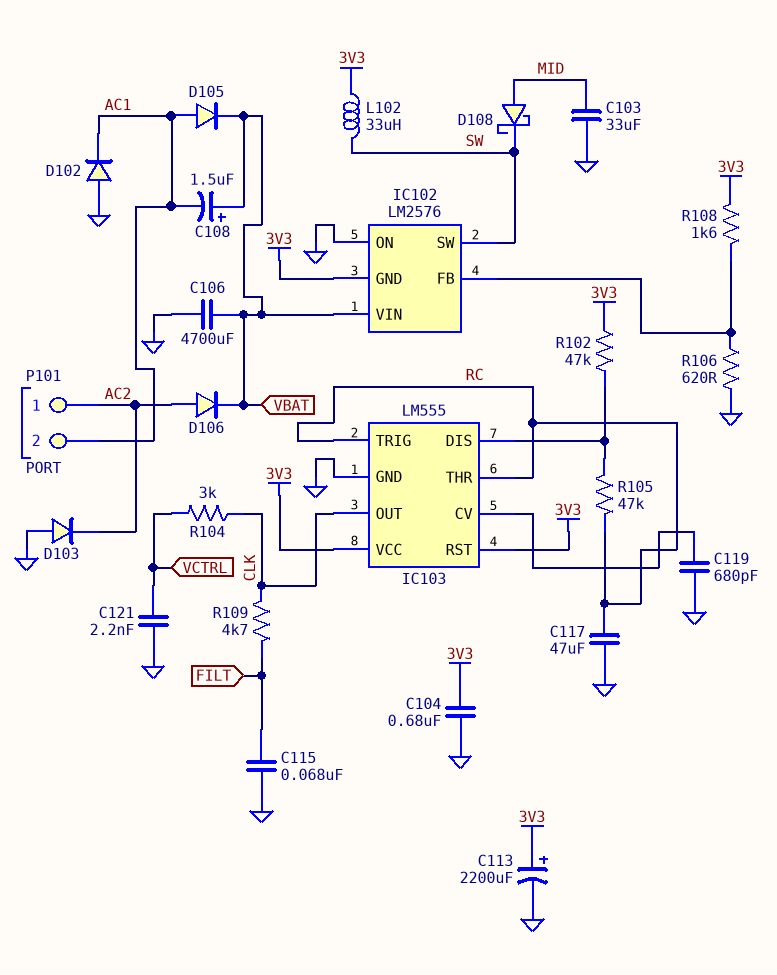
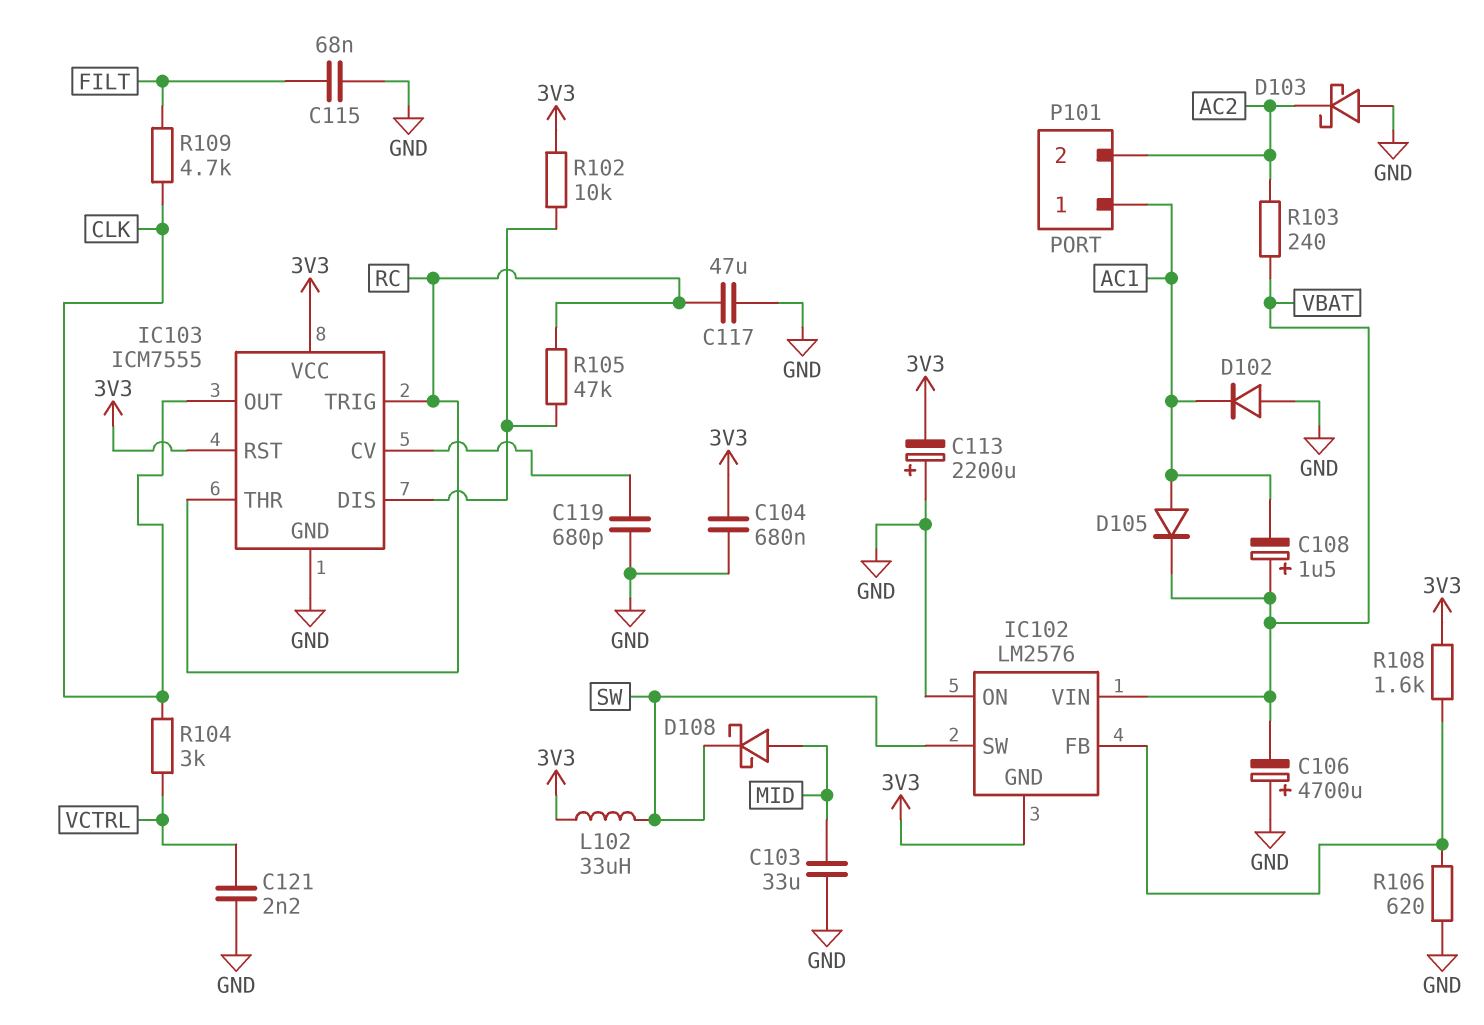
C106: 4700uF (GND, VBAT) -> 4700uF (plus GND, minus VBAT)
C113: 2200uF (plus 3V3, minus GND) -> 2200uF (plus GND, minus 3V3)
D103: diode (A GND, K AC2) -> schottky (A GND, K AC2)
D106: diode (A AC2, K VBAT) -> none
IC103: LM555 -> ICM7555
P101 pin 1: AC2 -> AC1
P101 pin 2: AC1 -> AC2
R102: 47k (3V3, IC103/DIS) -> 10k (3V3, IC103/DIS)
R103: none -> 240 (AC2, VBAT)

